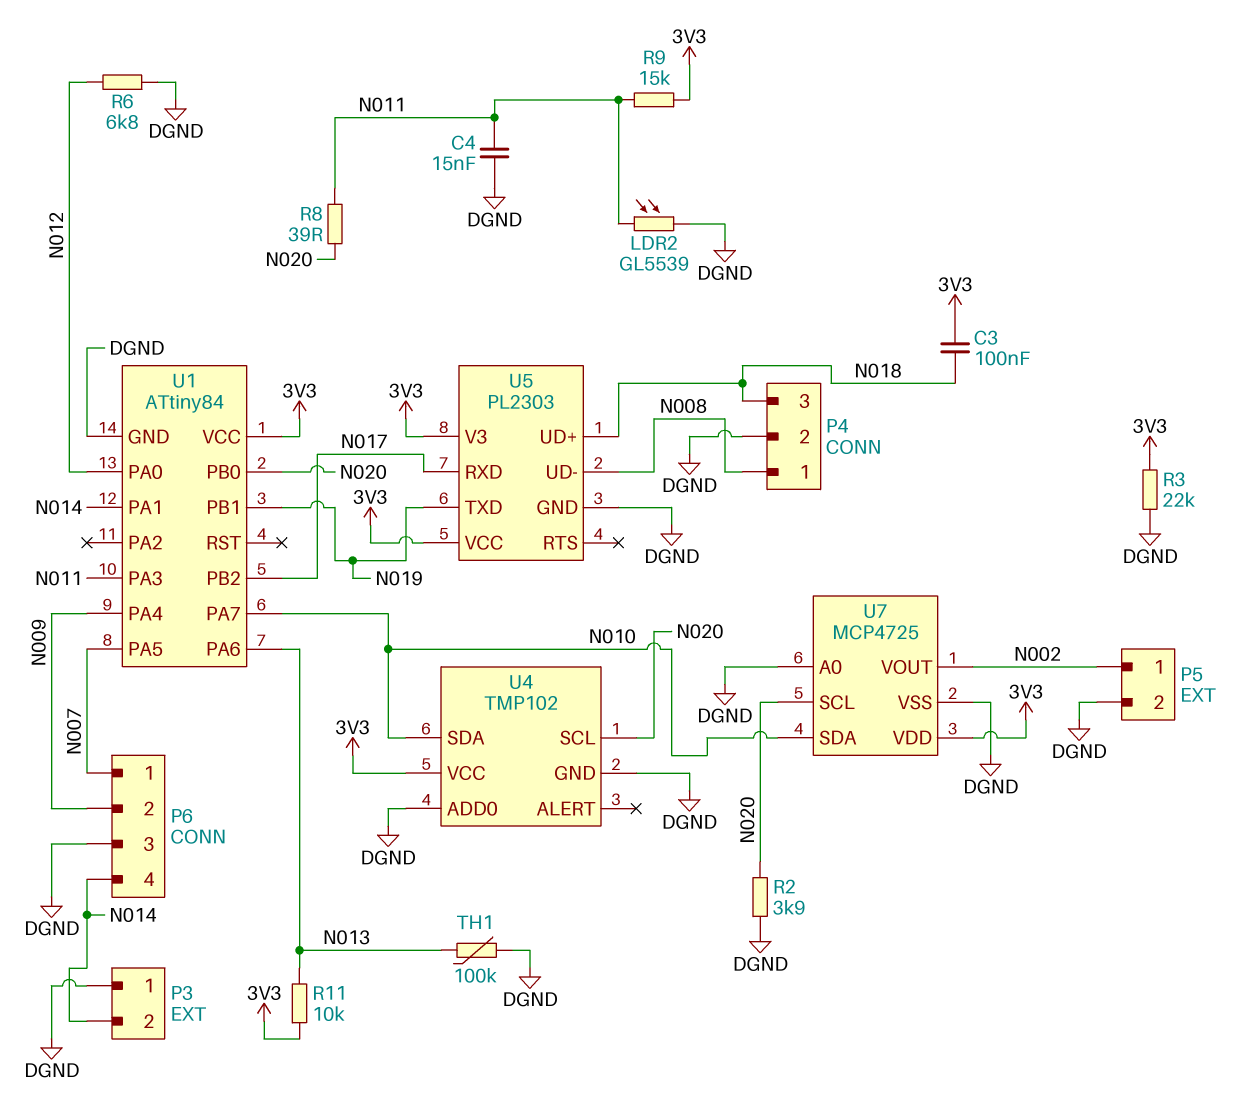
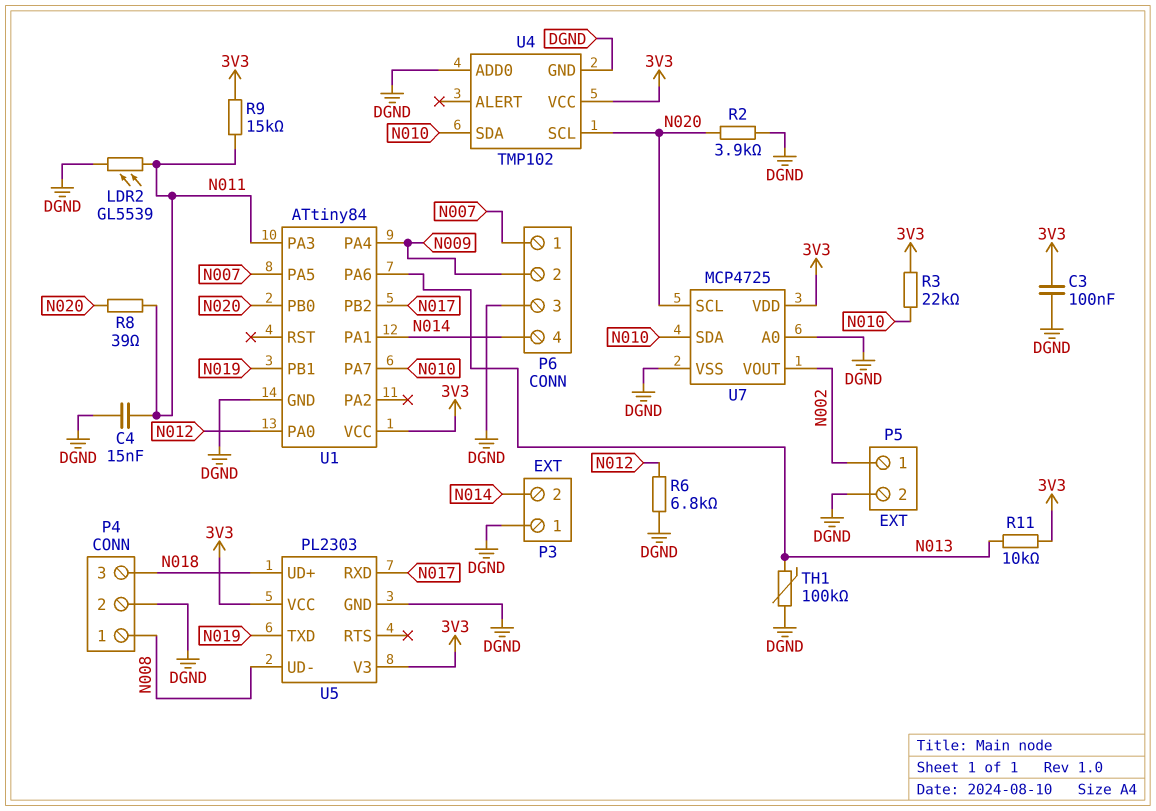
C3: 100nF (3V3, N018) -> 100nF (3V3, DGND)
R3: 22k (3V3, DGND) -> 22k (3V3, N010)

